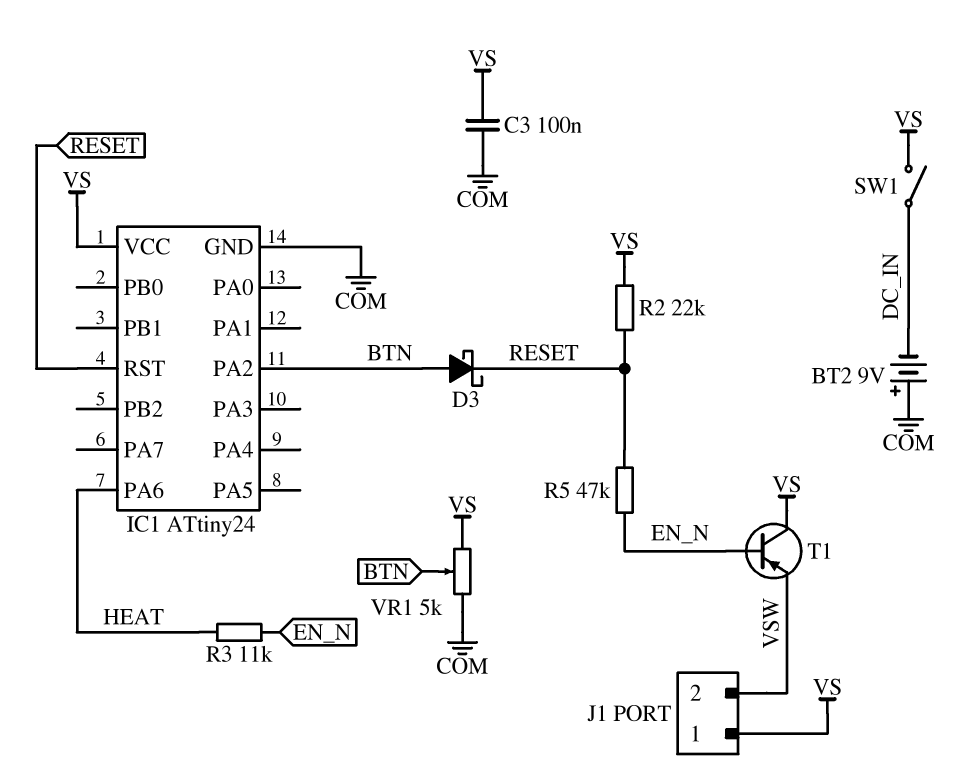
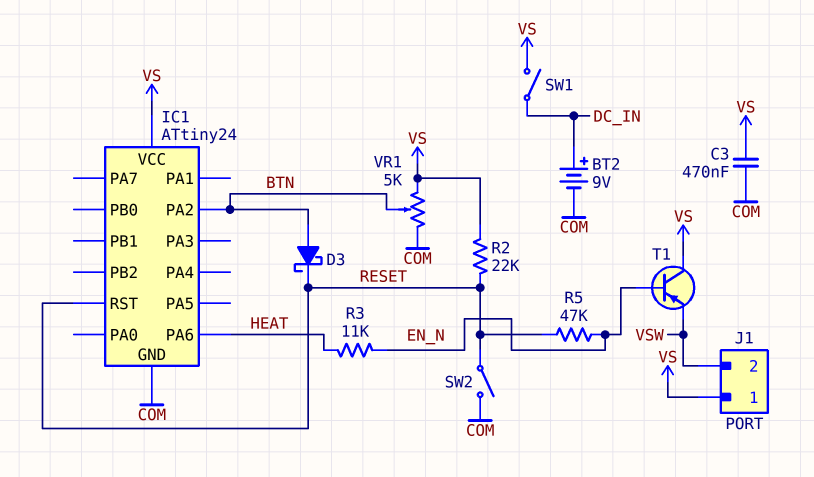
BT2: 9V (plus COM, minus DC_IN) -> 9V (plus DC_IN, minus COM)
C3: 100nF (COM, VS) -> 470nF (COM, VS)
SW2: none -> switch (COM, RESET)

